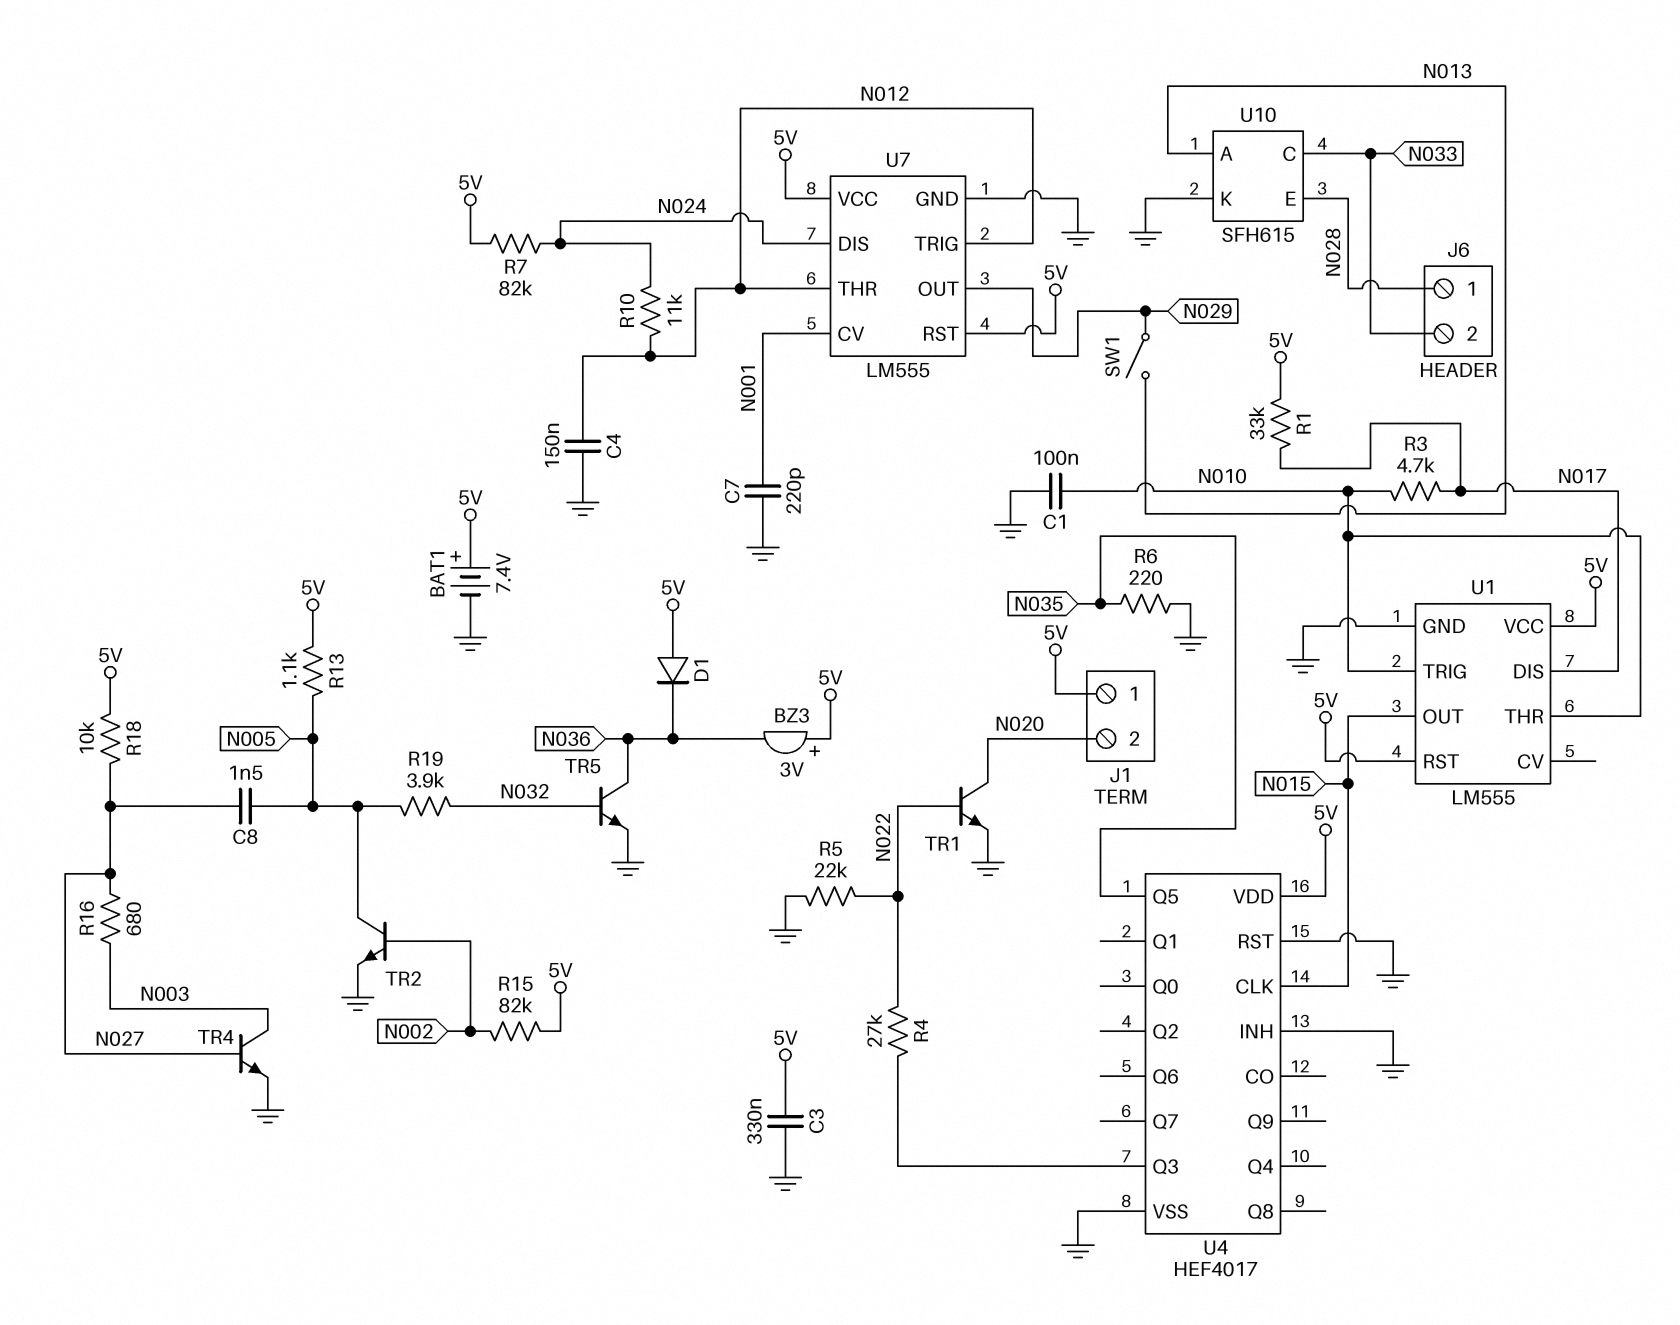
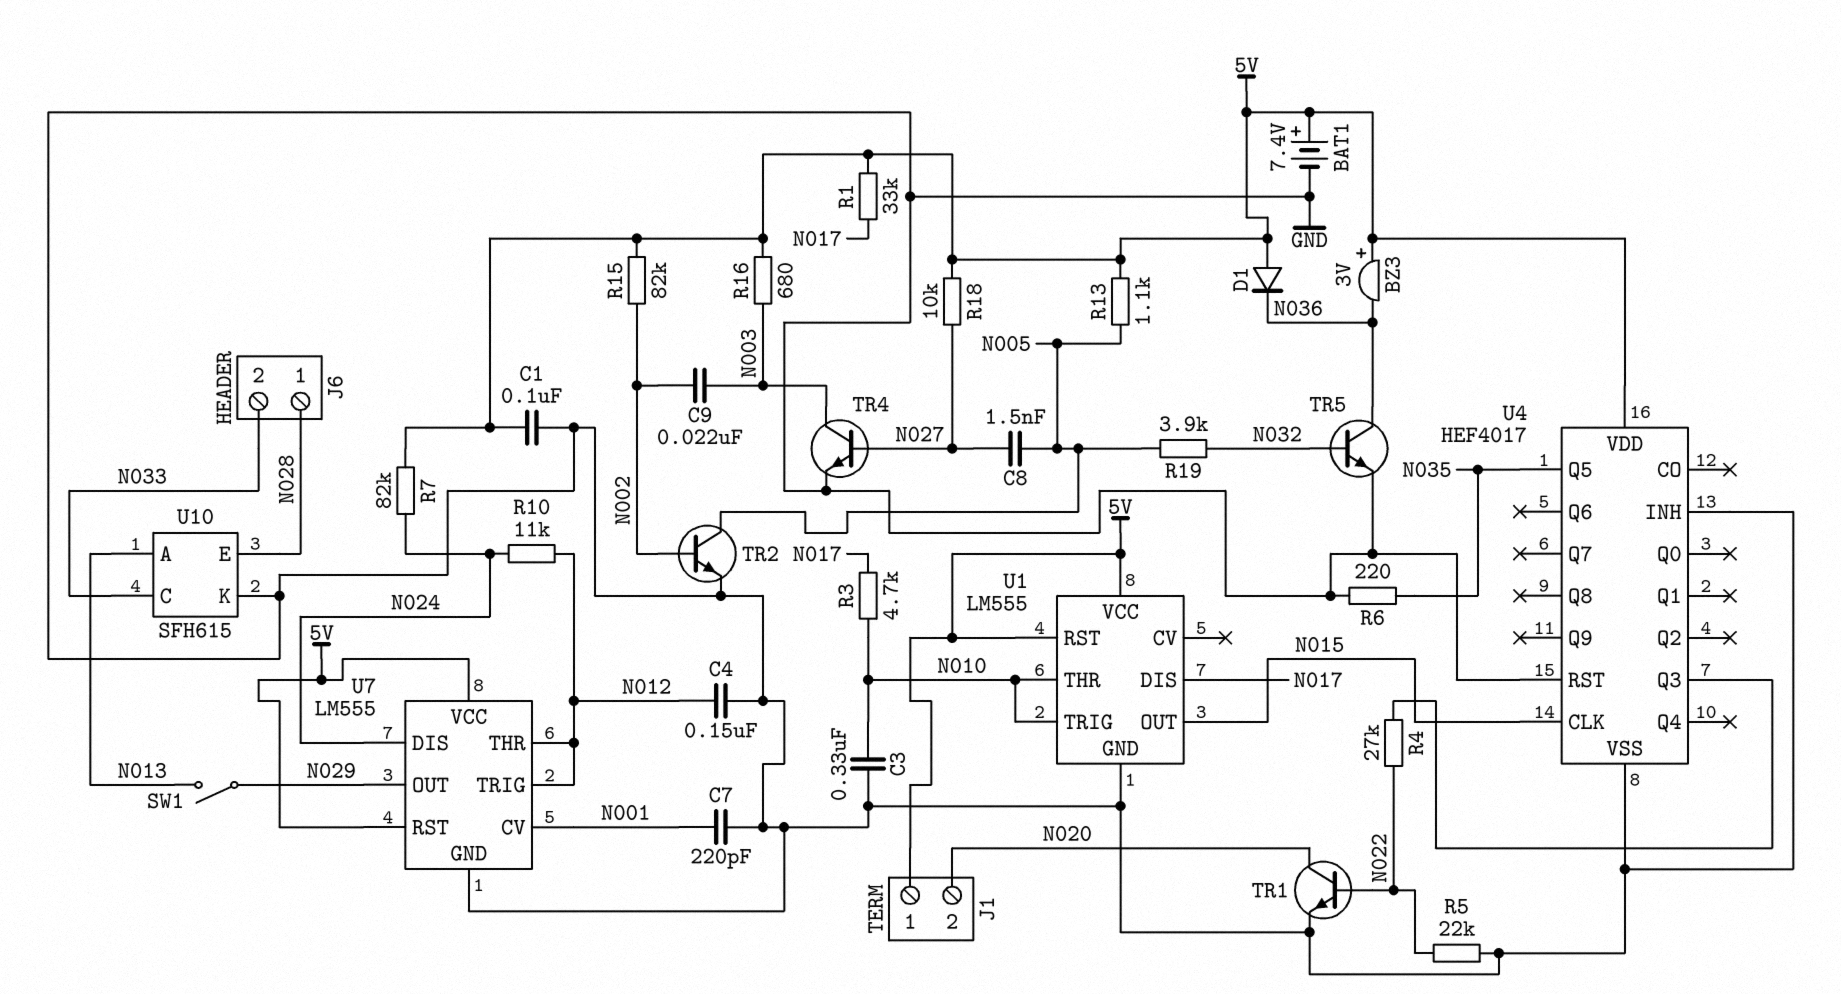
C1: 100nF (GND, N010) -> 100nF (5V, GND)
C3: 330nF (5V, GND) -> 330nF (GND, N010)
C9: none -> 22nF (N002, N003)
R16: 680 (N003, N027) -> 680 (5V, N003)

